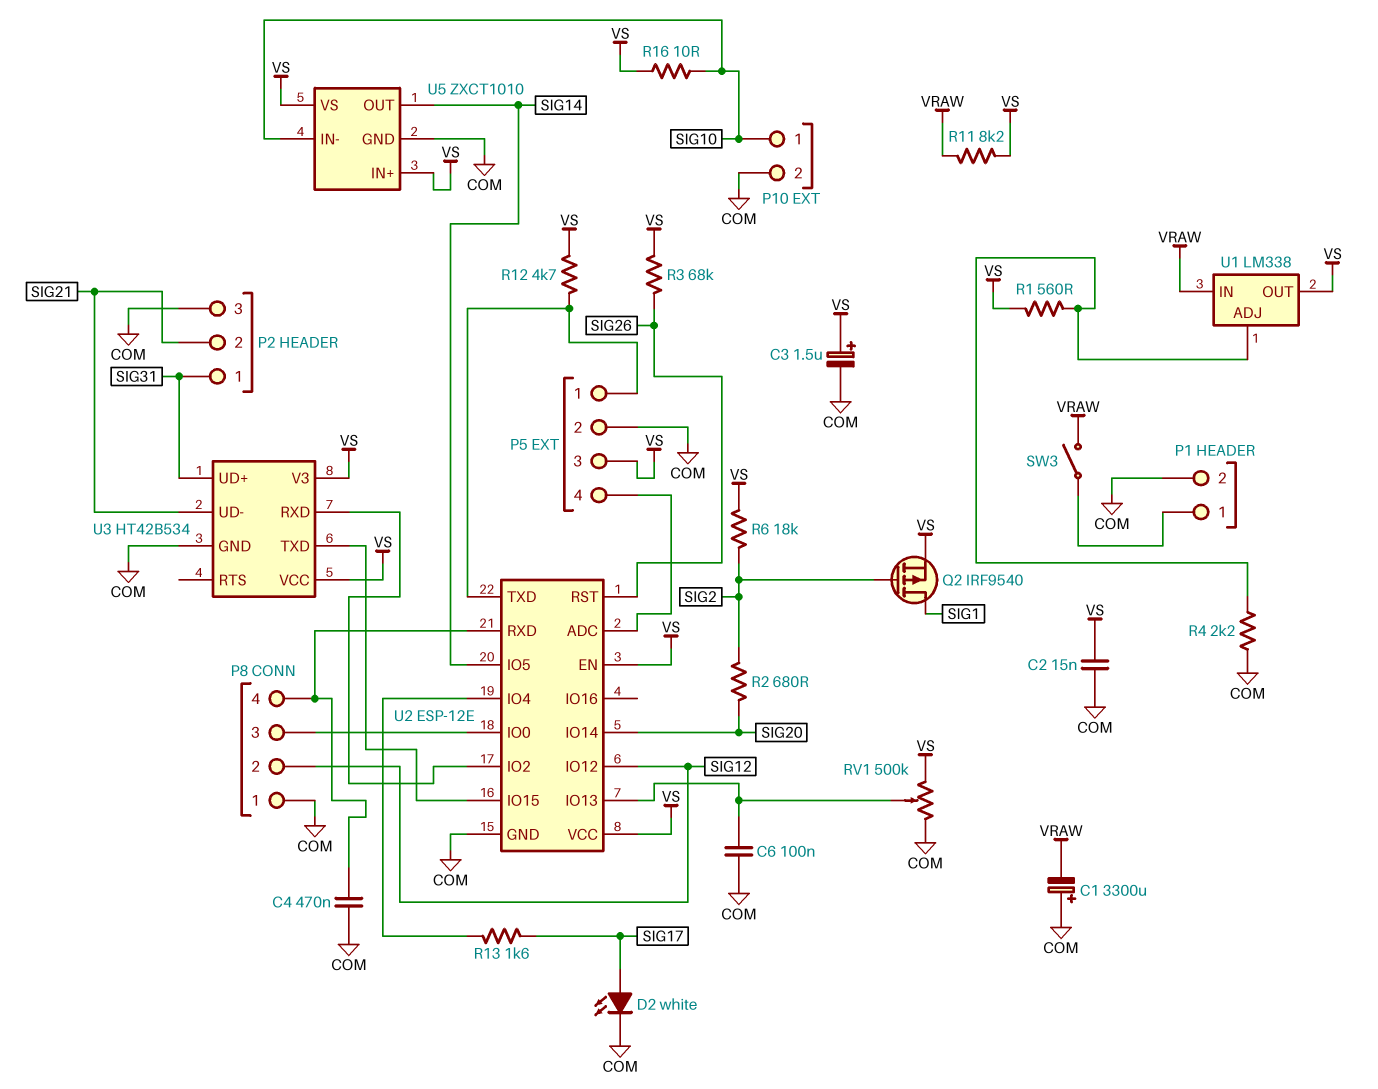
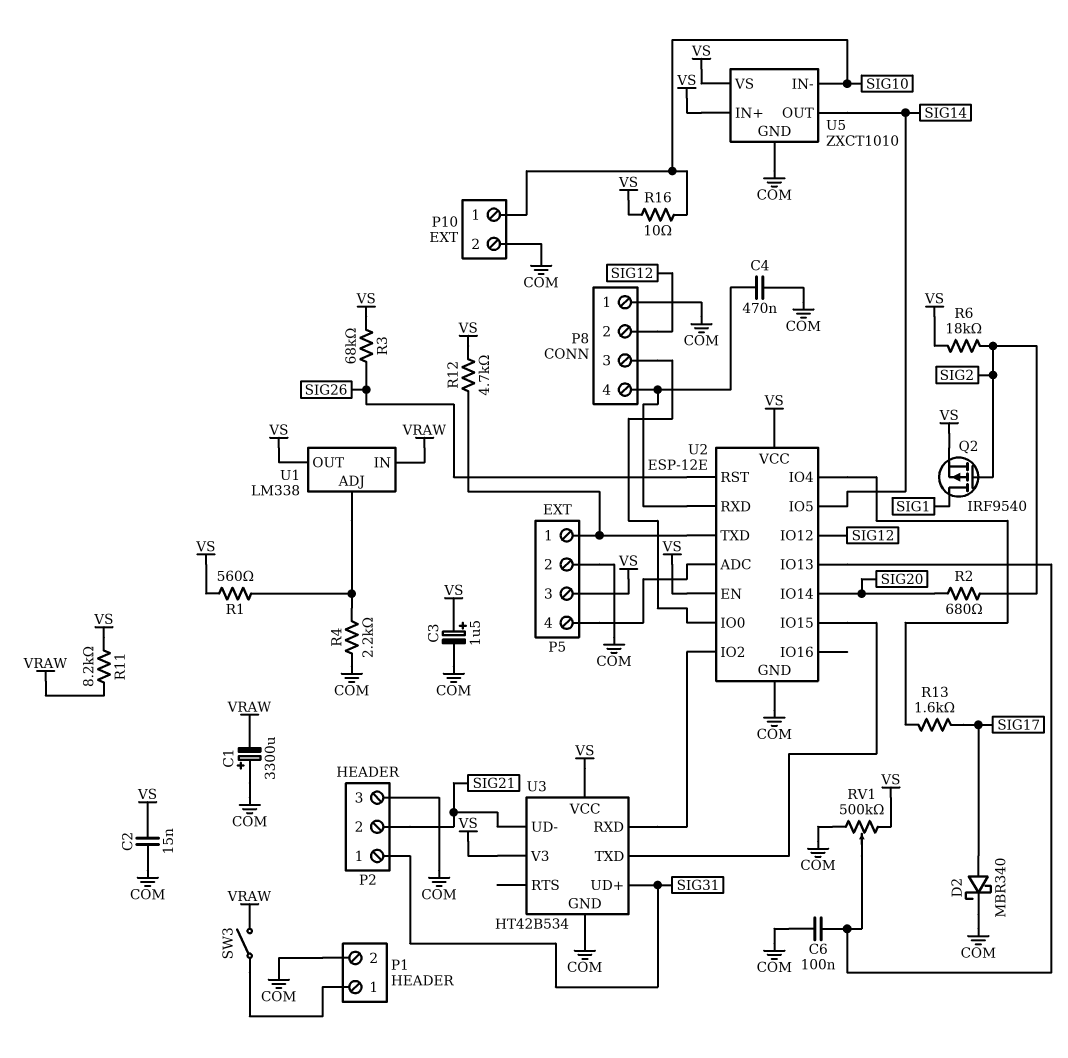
D2: LED white (A SIG17, K COM) -> schottky MBR340 (A SIG17, K COM)

